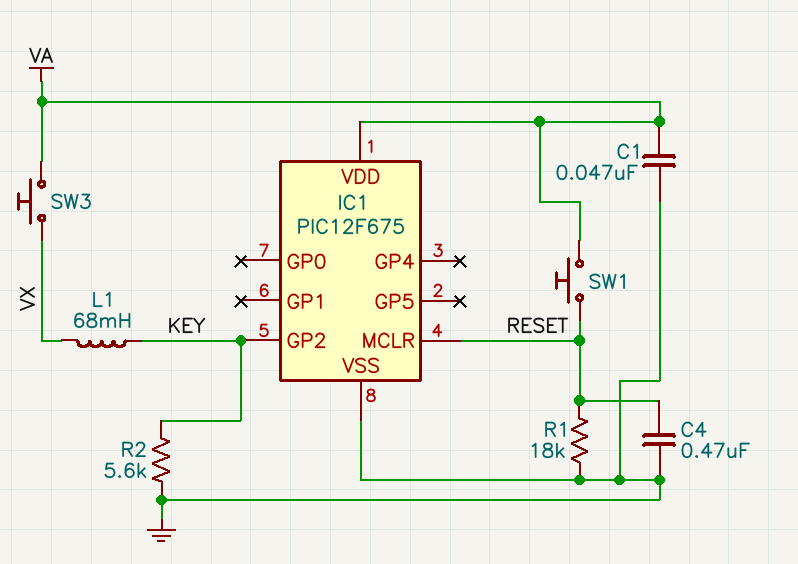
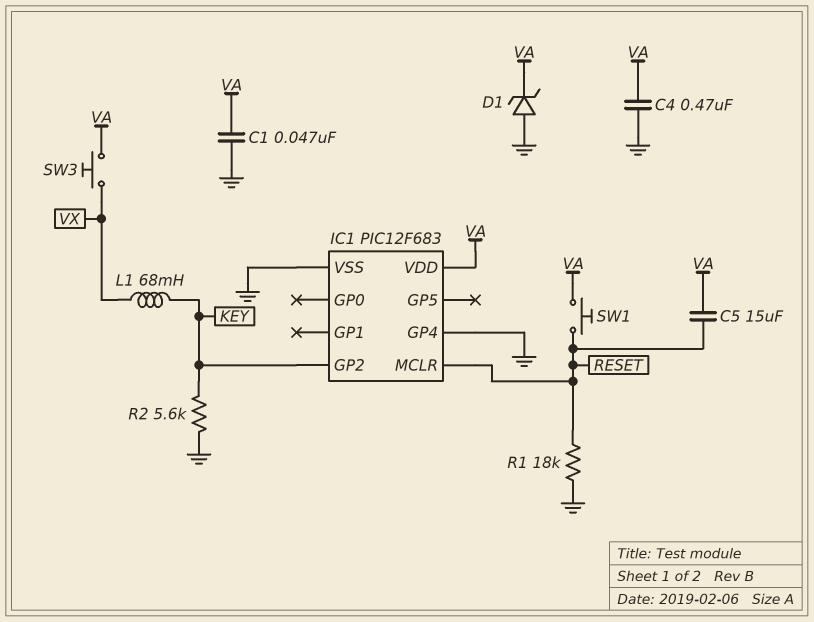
C4: 470nF (GND, RESET) -> 470nF (GND, VA)
C5: none -> 15uF (RESET, VA)
D1: none -> zener (A GND, K VA)
IC1: PIC12F675 -> PIC12F683
IC1 pin GP4: none -> GND

